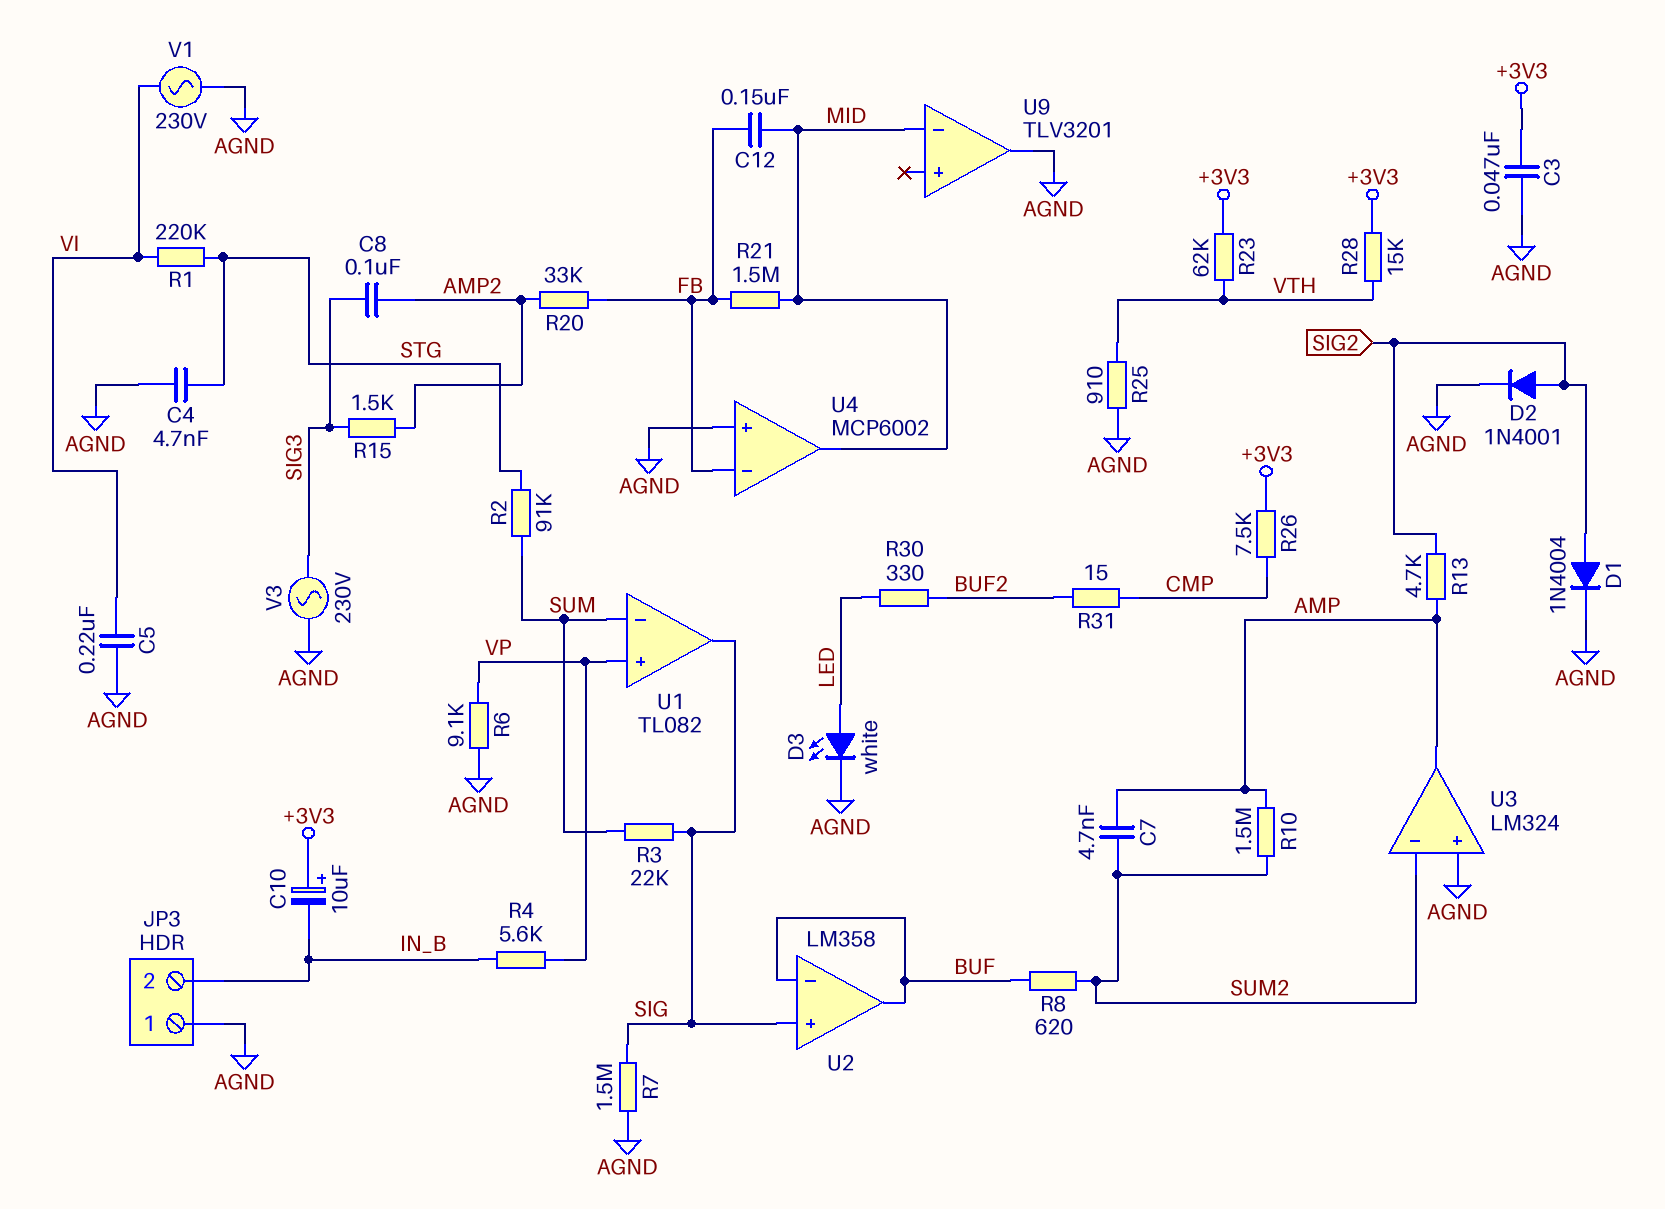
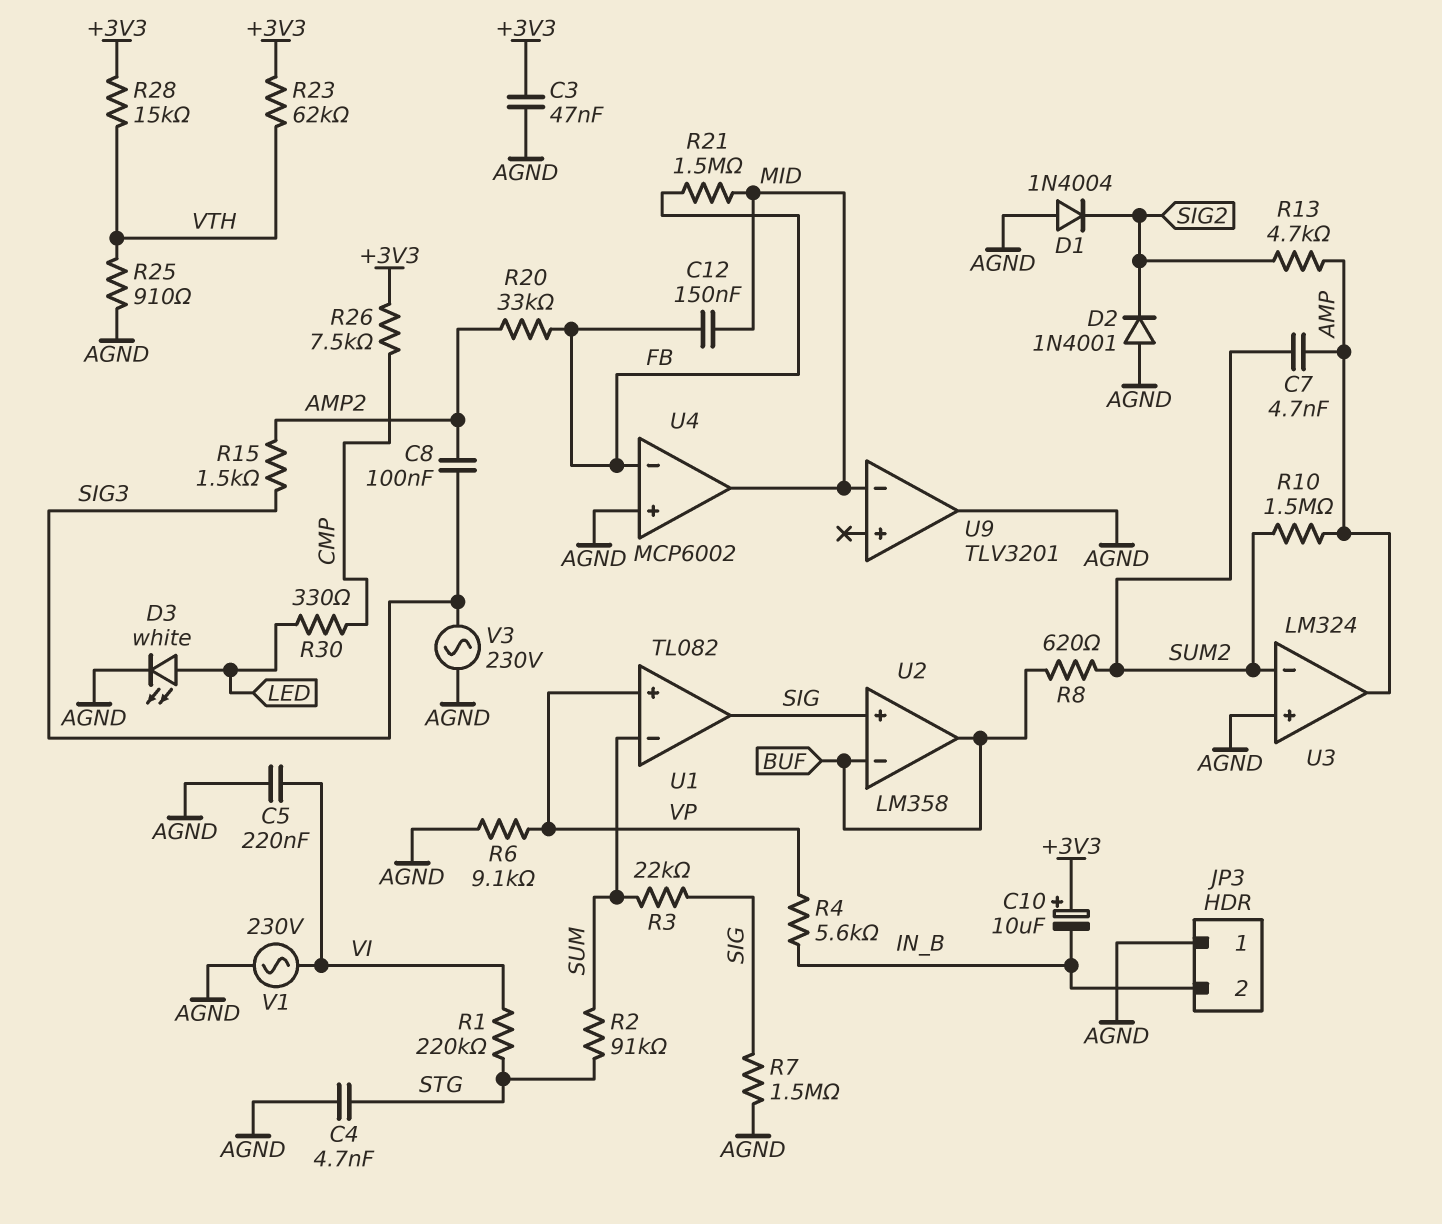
D1: diode 1N4004 (A SIG2, K AGND) -> diode 1N4004 (A AGND, K SIG2)
D2: diode 1N4001 (A SIG2, K AGND) -> diode 1N4001 (A AGND, K SIG2)
R30: 330 (BUF2, LED) -> 330 (CMP, LED)
R31: 15 (BUF2, CMP) -> none

